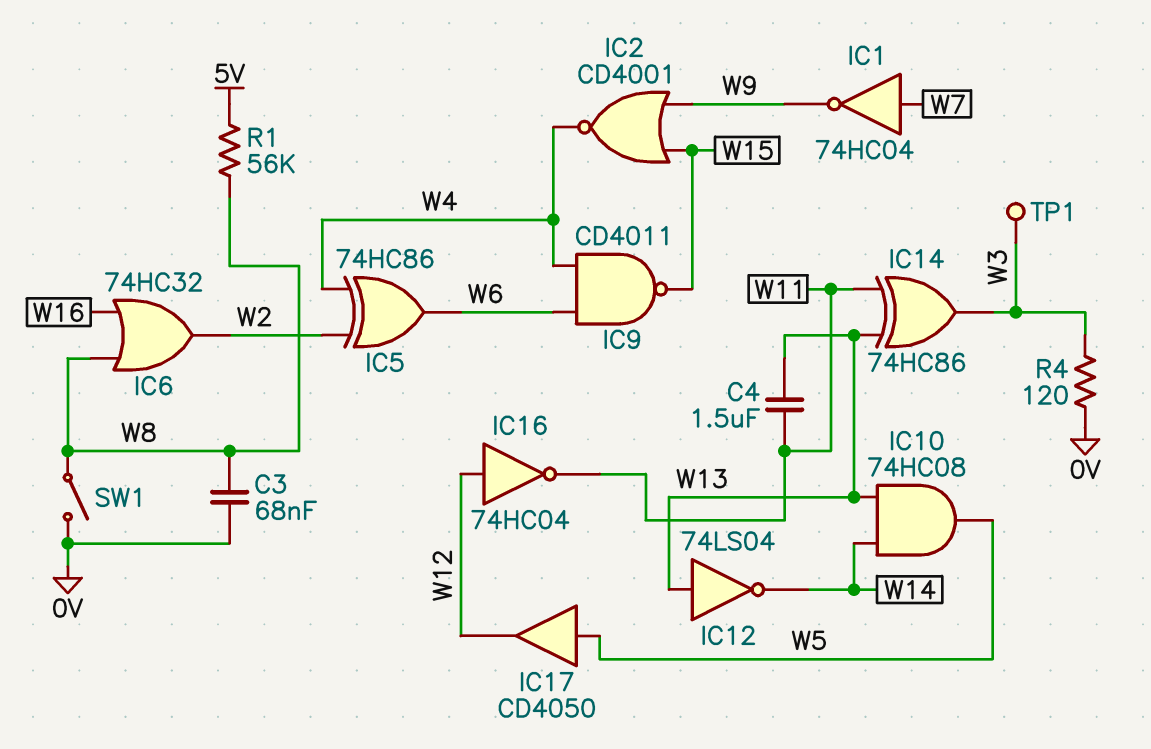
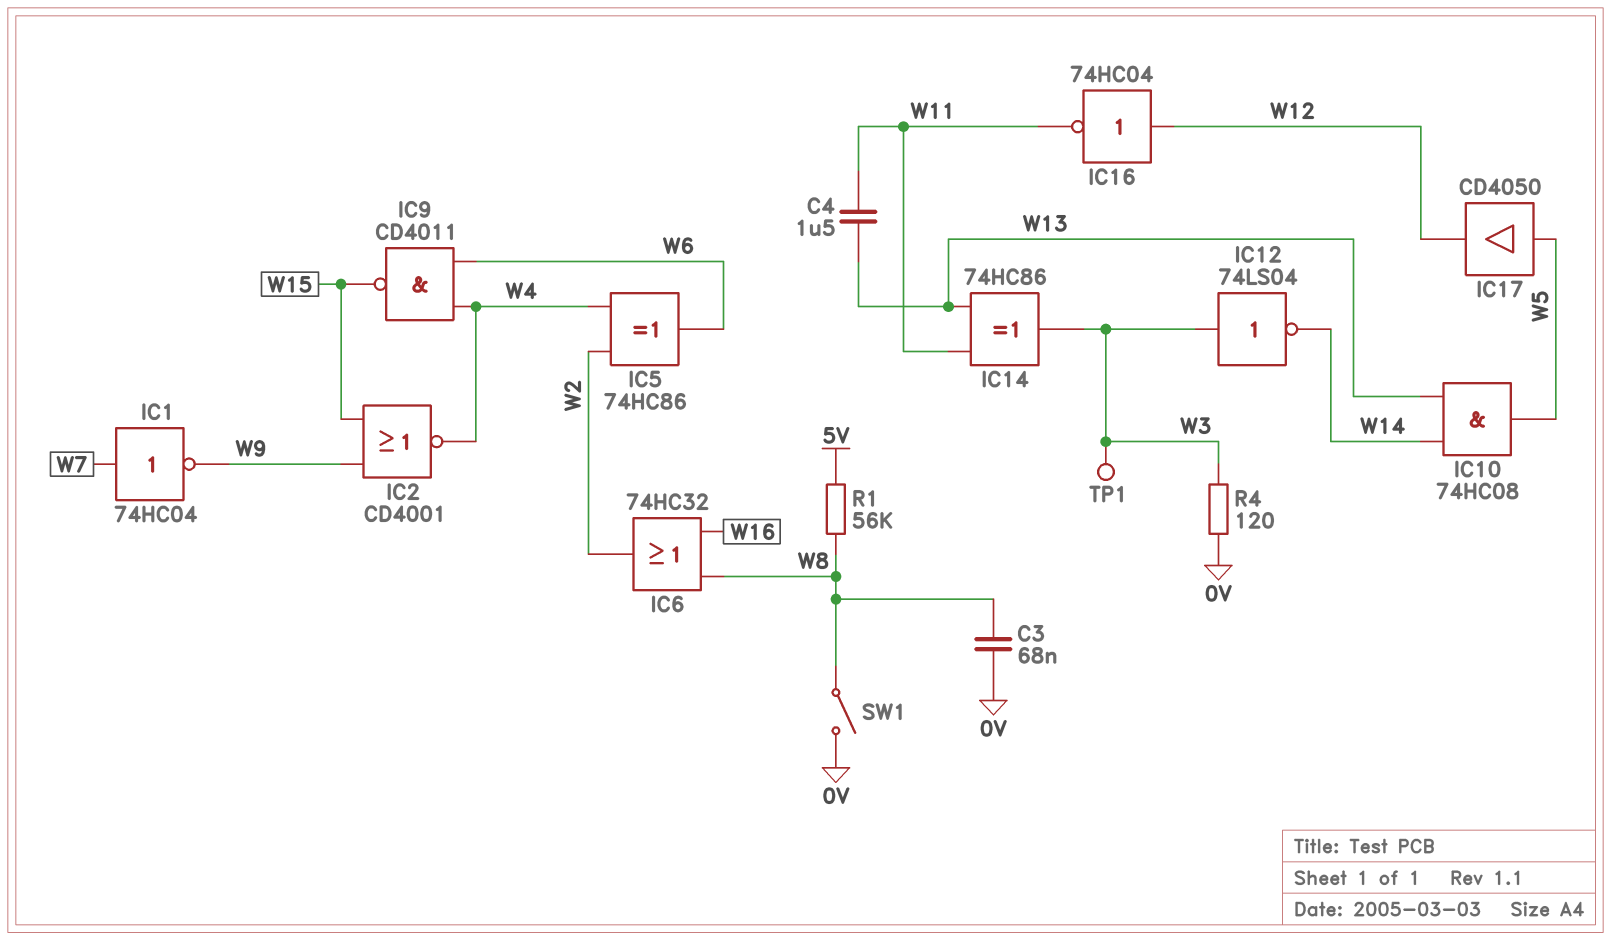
IC12: NOT 74LS04 (in W13, out W14) -> NOT 74LS04 (in W3, out W14)

